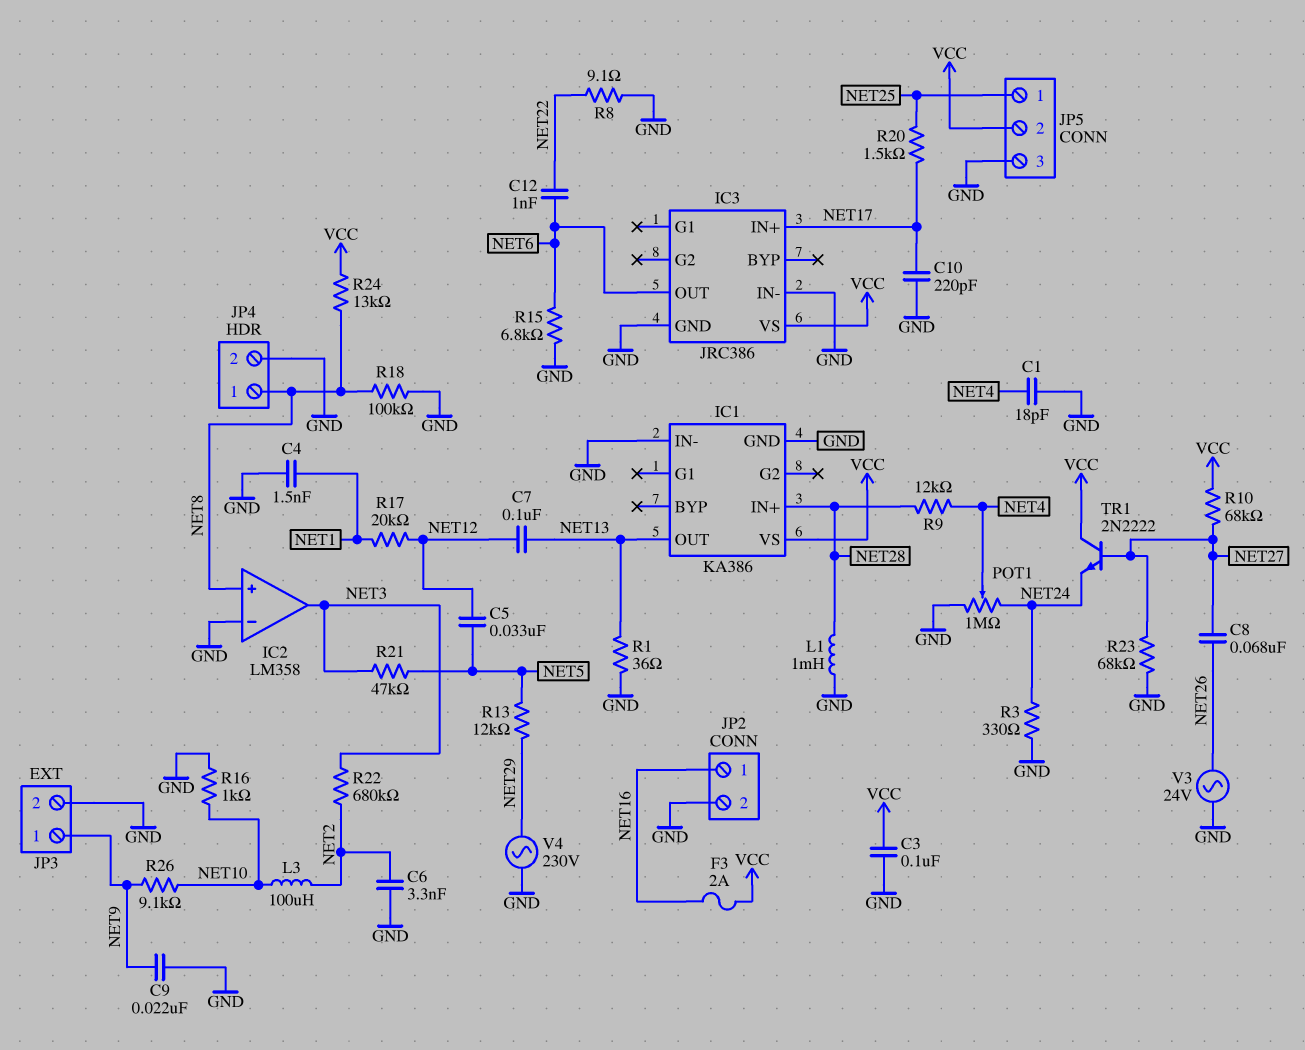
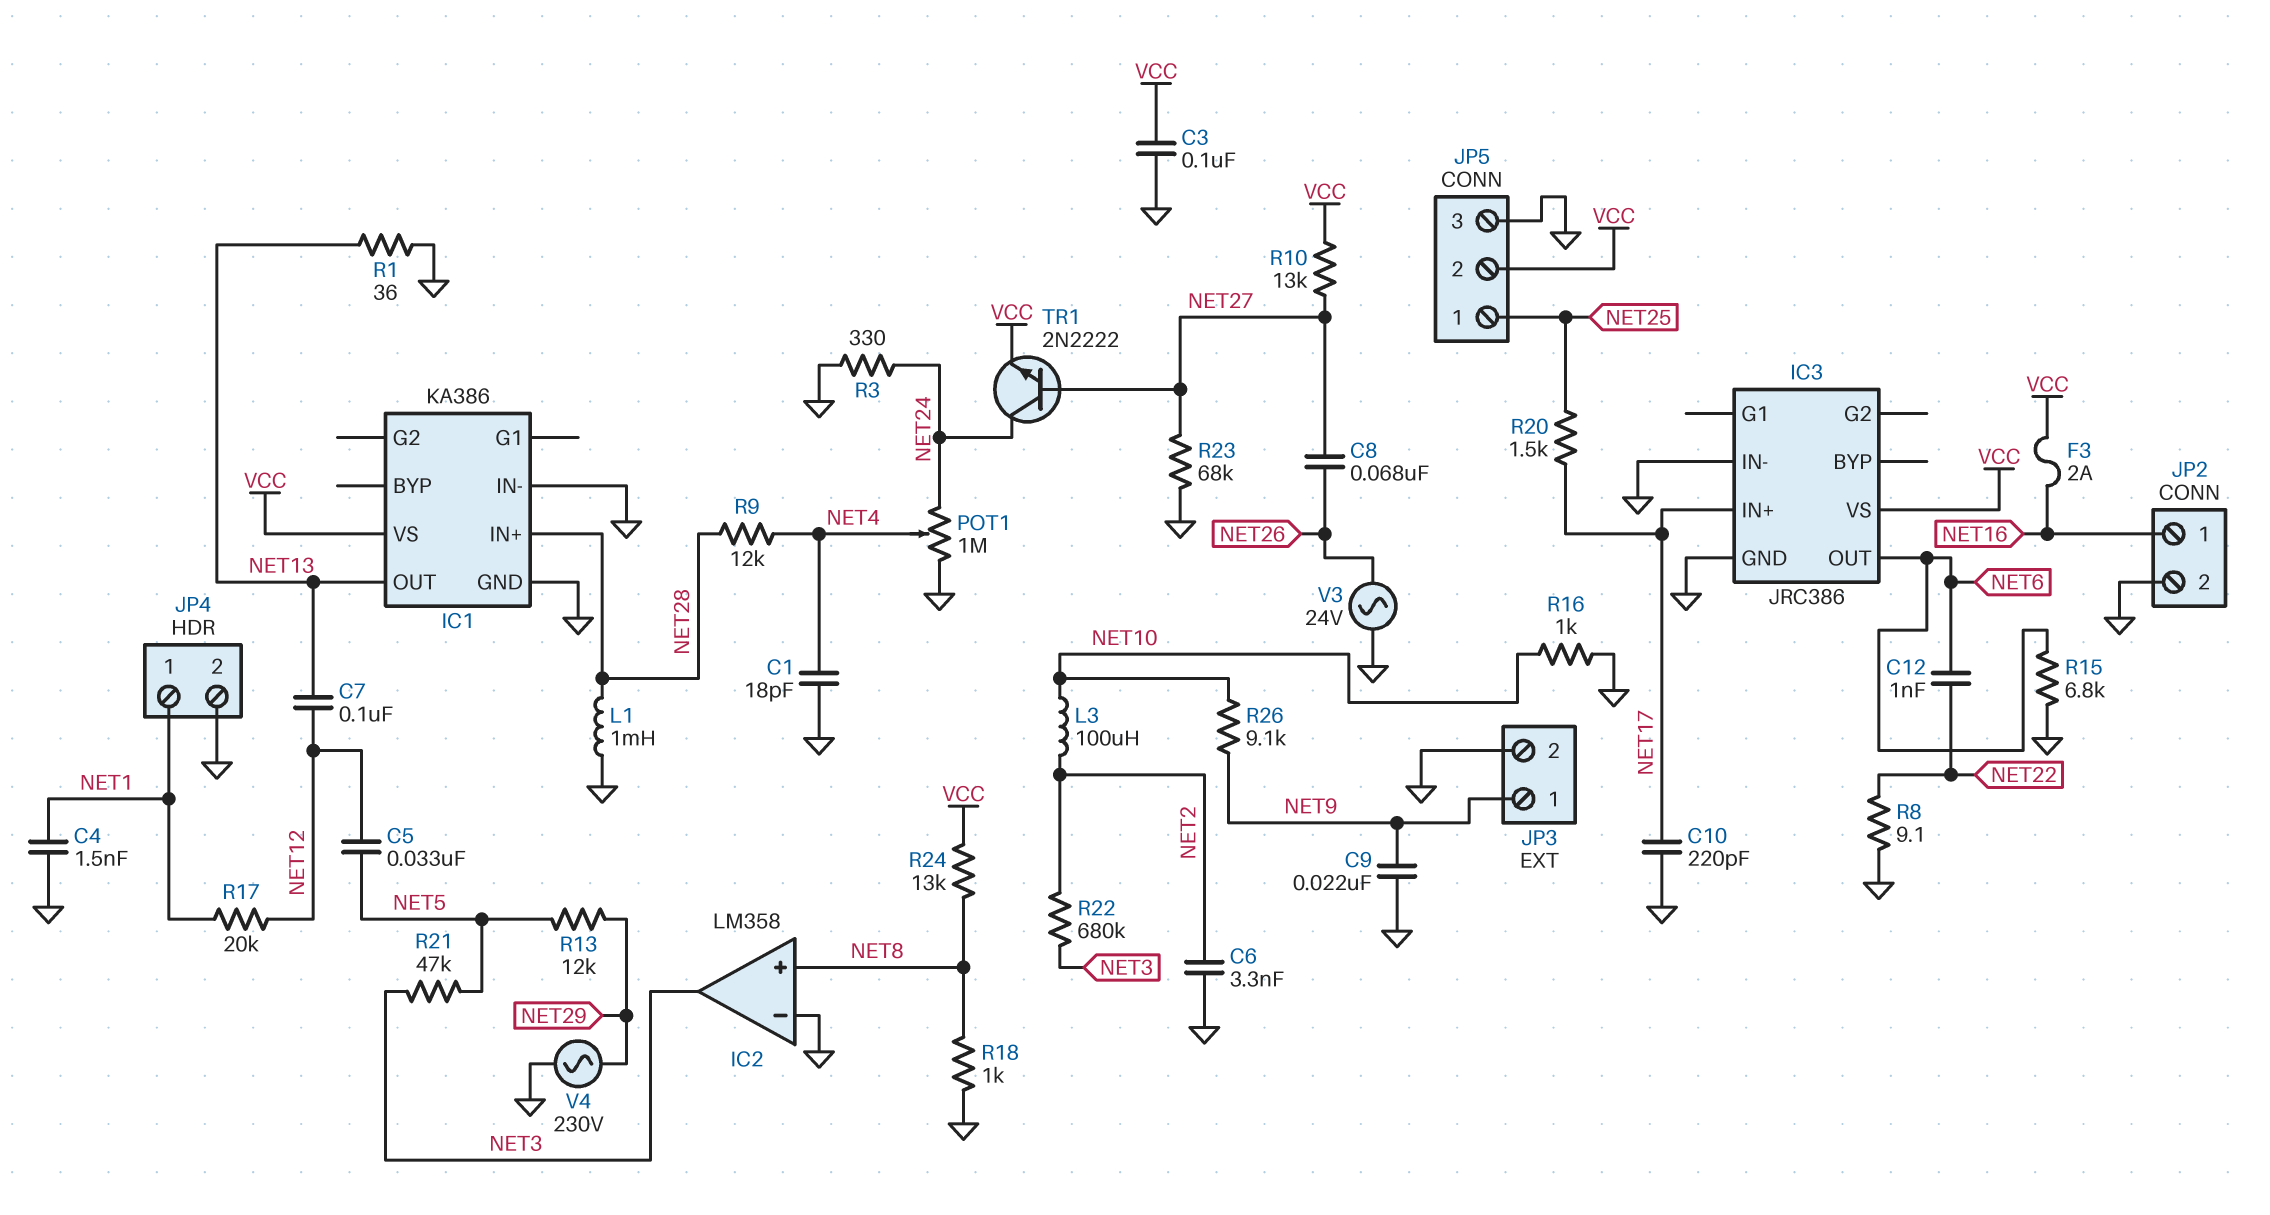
JP4 pin 1: NET8 -> NET1
R10: 68k (NET27, VCC) -> 13k (NET27, VCC)
R18: 100k (GND, NET8) -> 1k (GND, NET8)
TR1: NPN 2N2222 (B NET27, C VCC, E NET24) -> NPN 2N2222 (B NET27, C NET24, E VCC)

